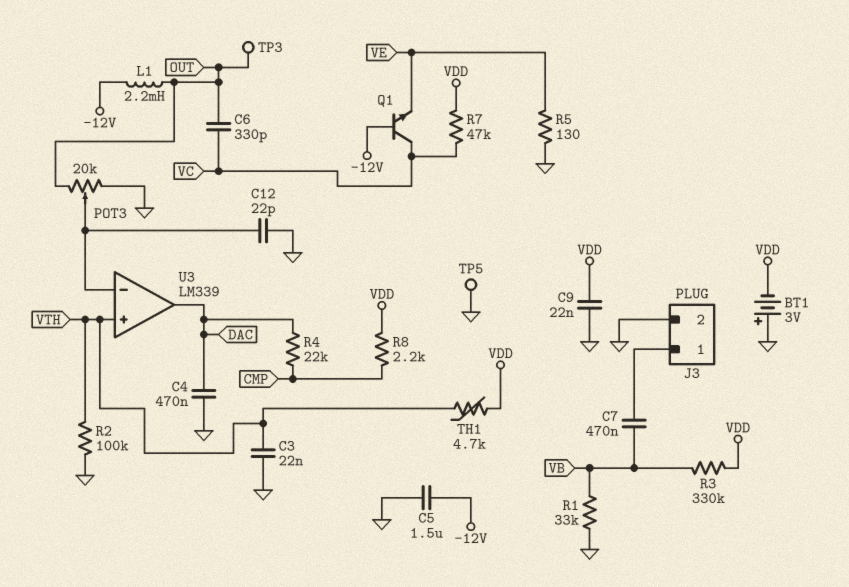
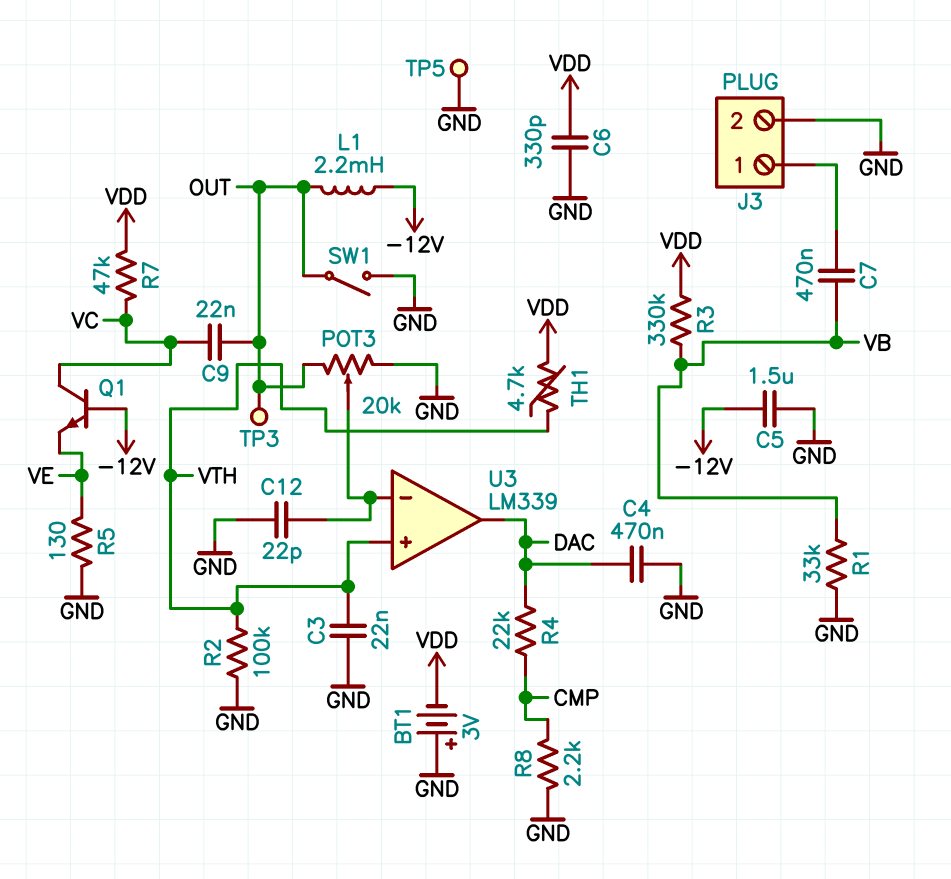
C6: 330pF (OUT, VC) -> 330pF (GND, VDD)
C9: 22nF (GND, VDD) -> 22nF (OUT, VC)
R8: 2.2k (CMP, VDD) -> 2.2k (CMP, GND)
SW1: none -> switch (GND, OUT)

